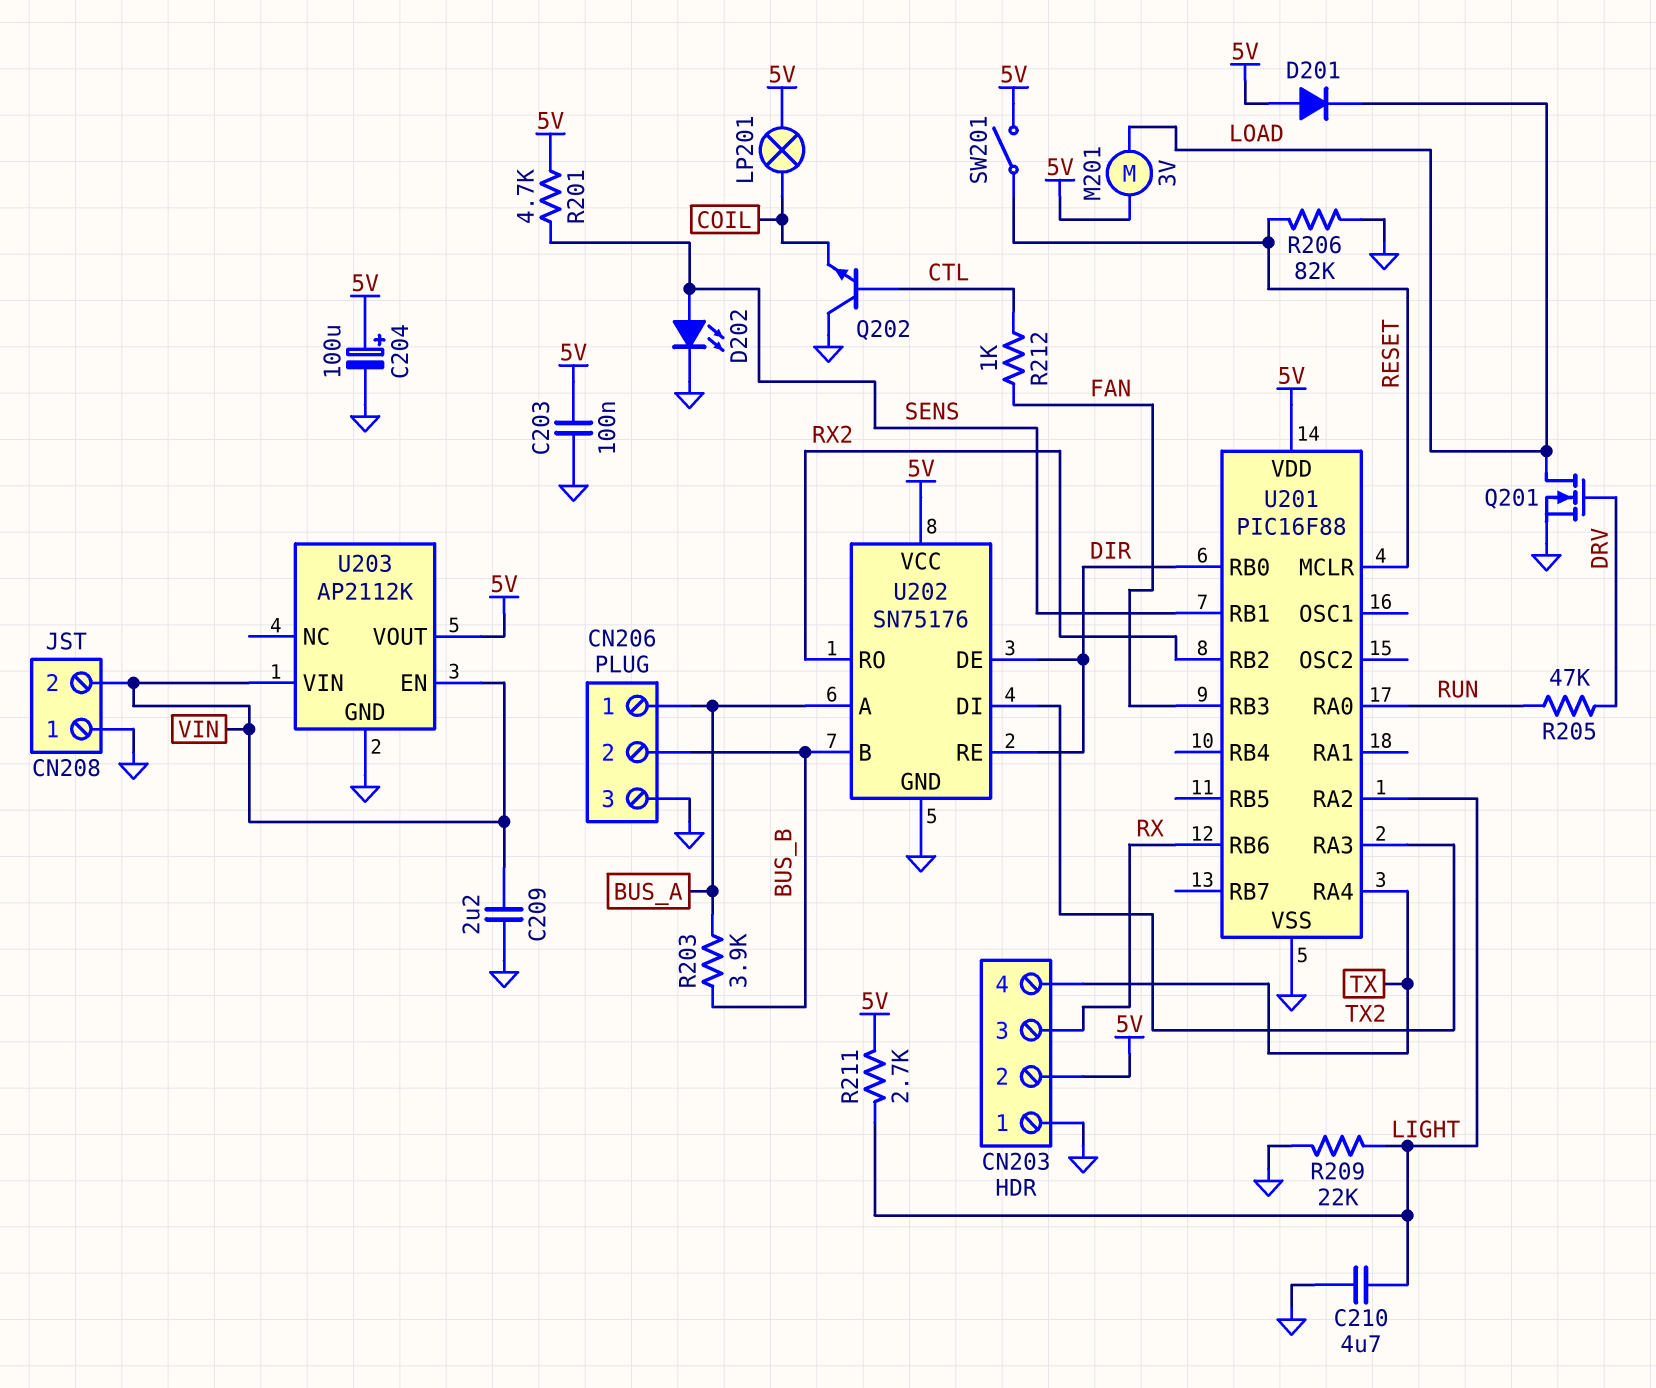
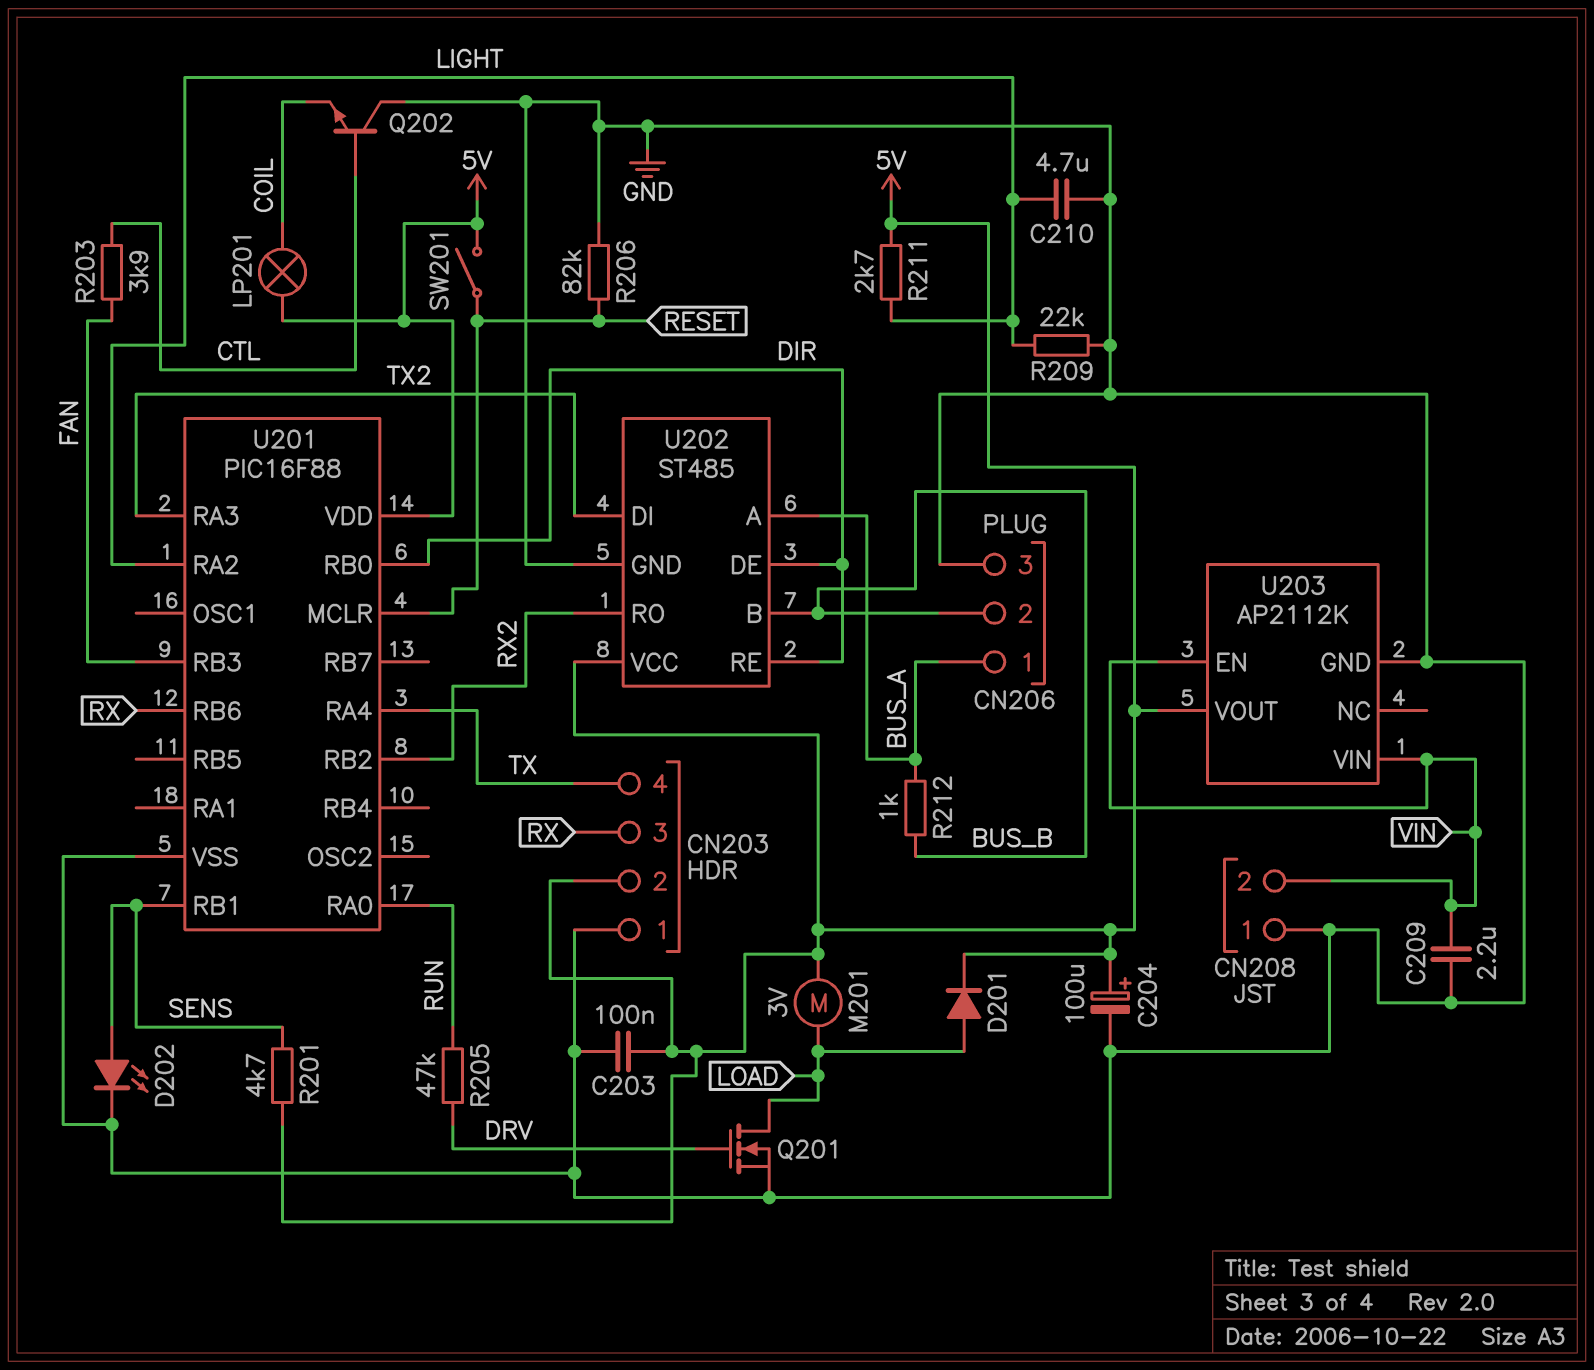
D201: diode (A 5V, K LOAD) -> diode (A LOAD, K 5V)
R203: 3.9k (BUS_A, BUS_B) -> 3.9k (CTL, FAN)
R212: 1k (CTL, FAN) -> 1k (BUS_A, BUS_B)
U202: SN75176 -> ST485

